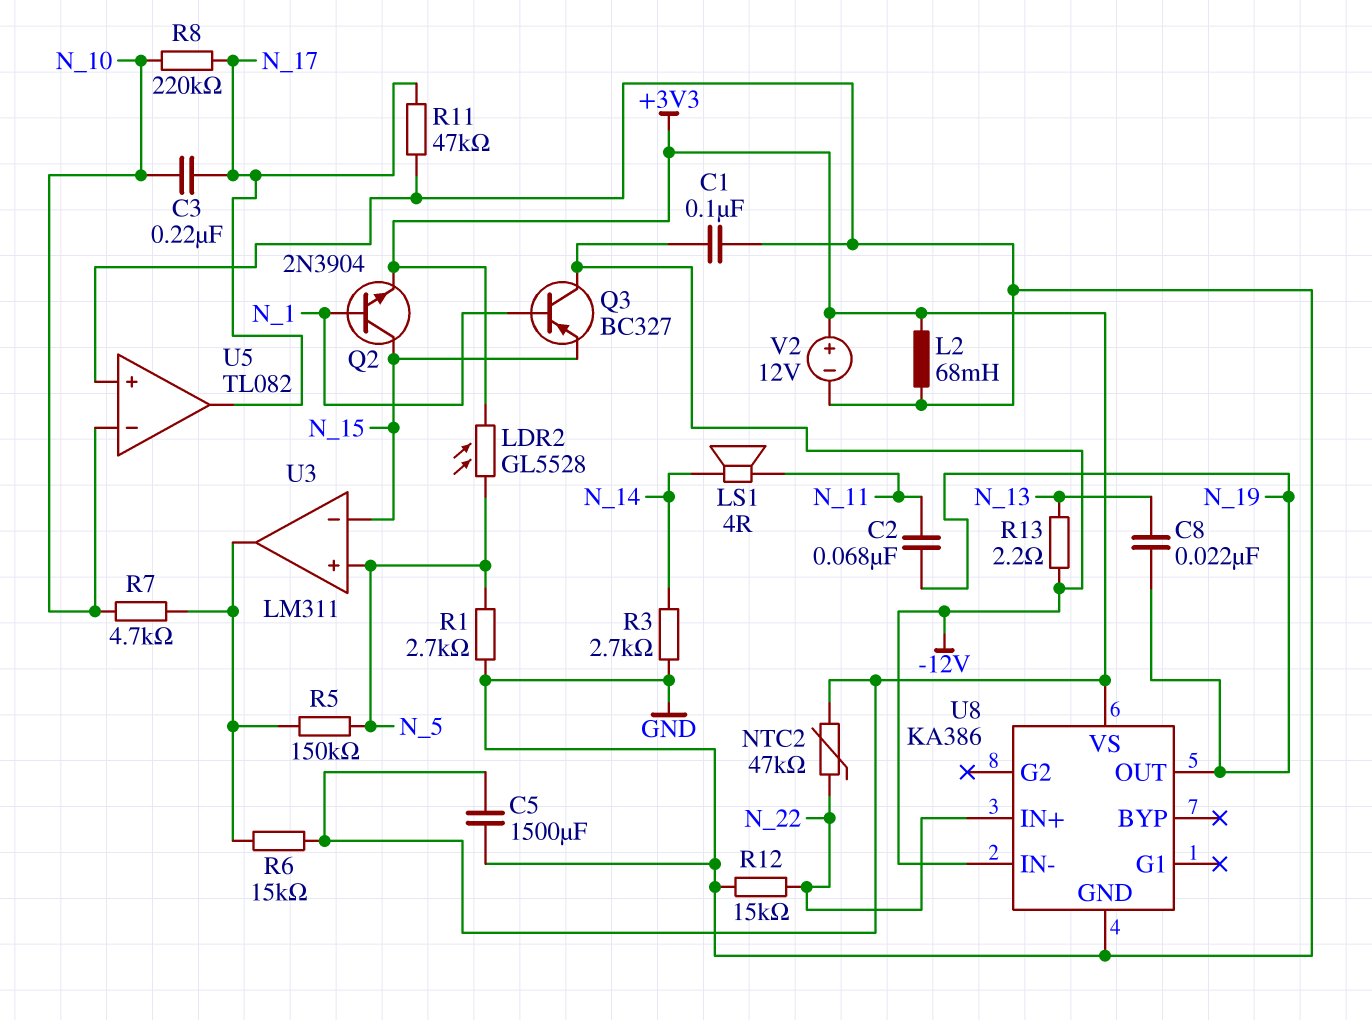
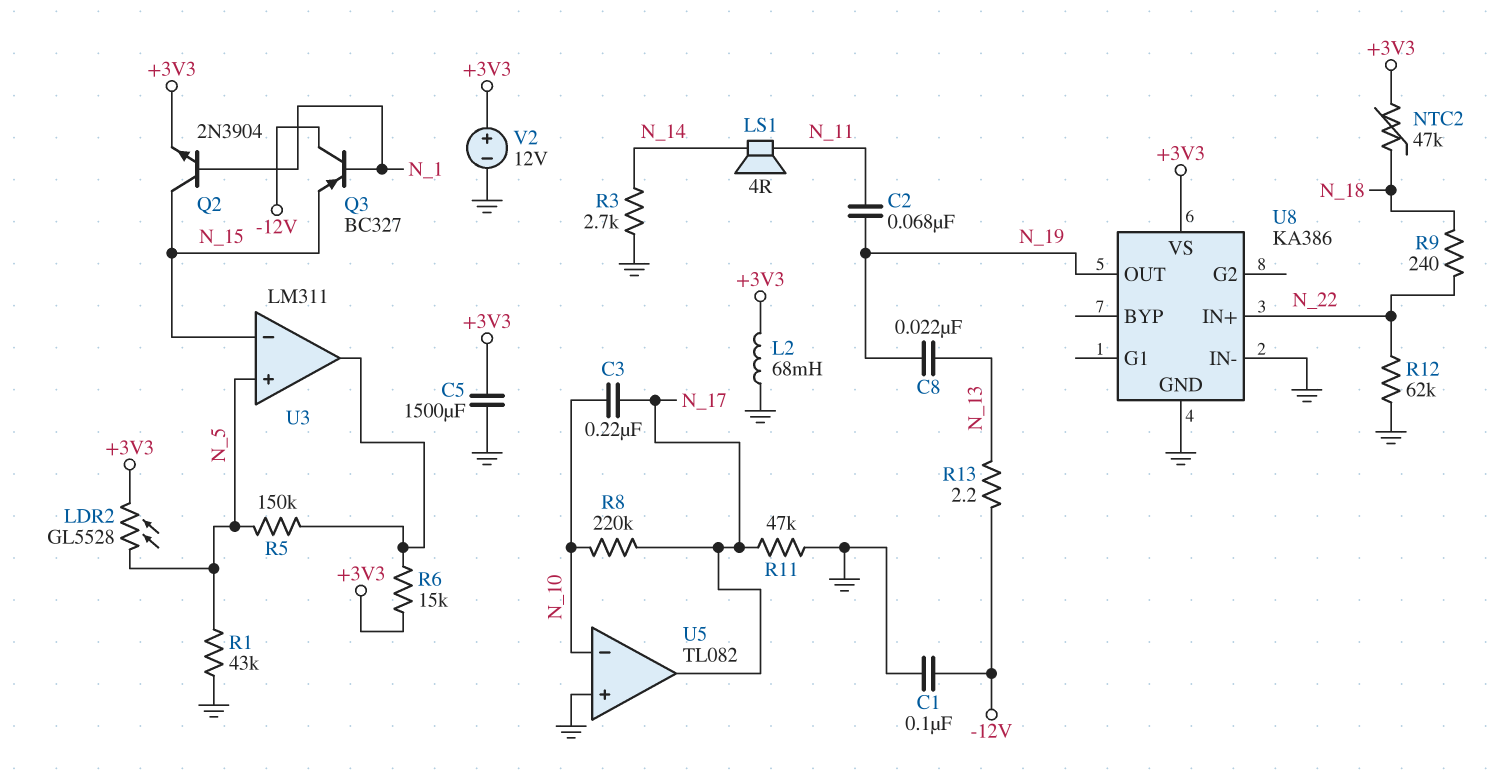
NTC2: 47k (+3V3, N_22) -> 47k (+3V3, N_18)
R1: 2.7k (GND, N_5) -> 43k (GND, N_5)
R7: 4.7k (N_10, U3/out) -> none
R9: none -> 240 (N_18, N_22)
R12: 15k (GND, N_22) -> 62k (GND, N_22)
U8 pin IN-: -12V -> GND

